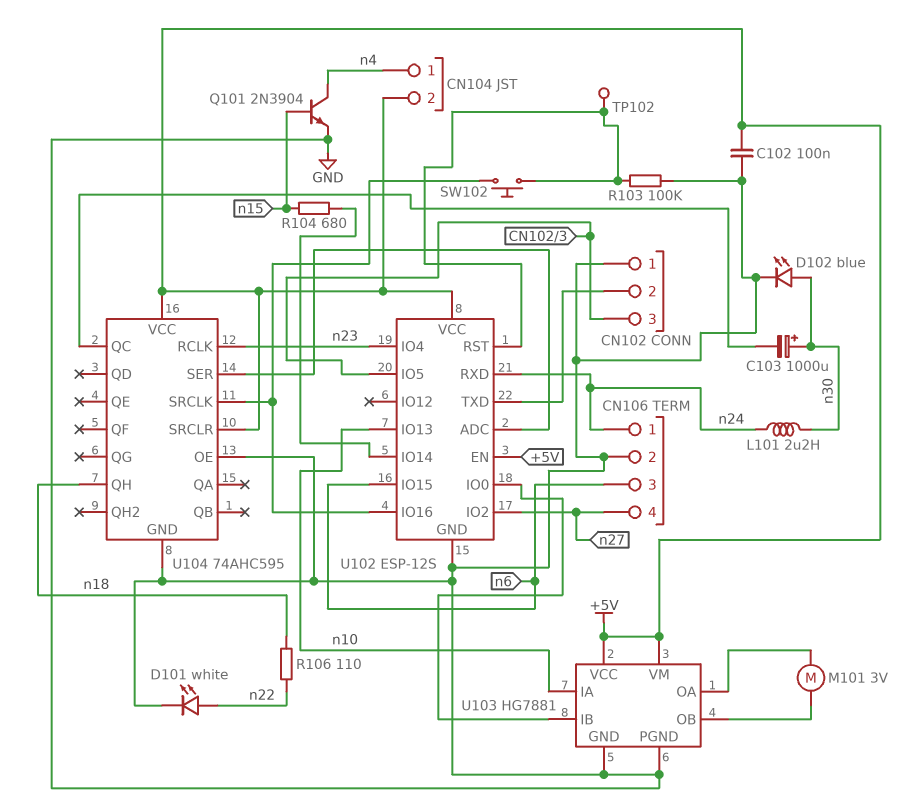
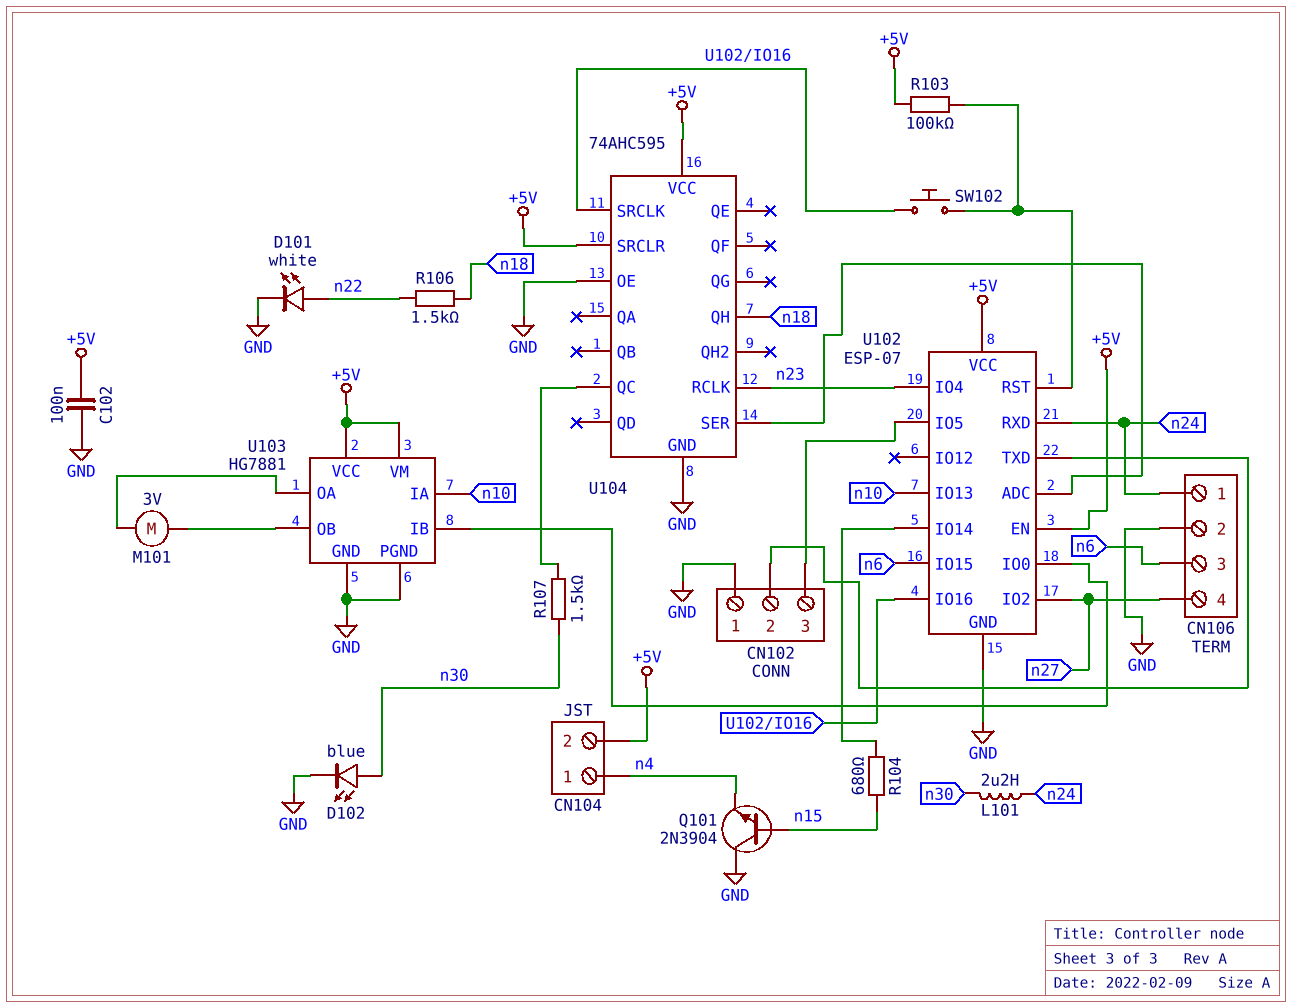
C103: 1000uF (plus n30, minus U104/QC) -> none
Q101: NPN 2N3904 (B n15, C n4, E GND) -> NPN 2N3904 (B n15, C GND, E n4)
R103: 100k (GND, U102/RST) -> 100k (+5V, U102/RST)
R106: 110 (n18, n22) -> 1.5k (n18, n22)
R107: none -> 1.5k (U104/QC, n30)
TP102: test point (U102/RST) -> none
U102: ESP-12S -> ESP-07

